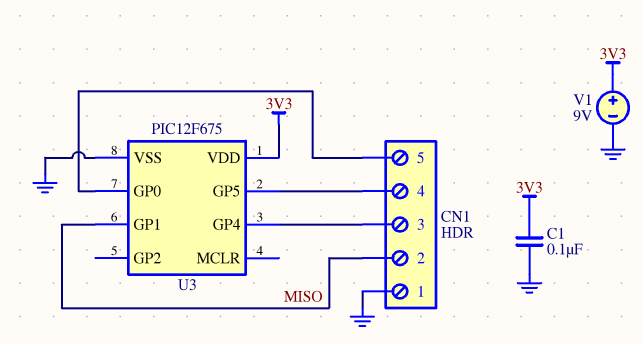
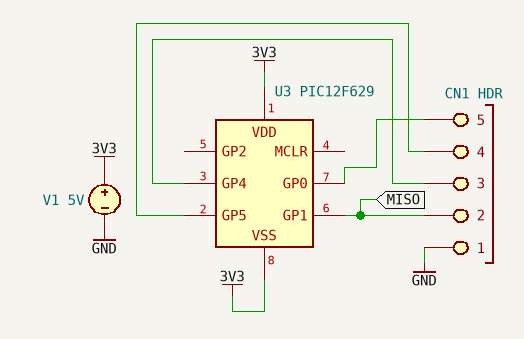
C1: 100nF (3V3, GND) -> none
U3: PIC12F675 -> PIC12F629
U3 pin VSS: GND -> 3V3
V1: 9V (plus 3V3, minus GND) -> 5V (plus 3V3, minus GND)

